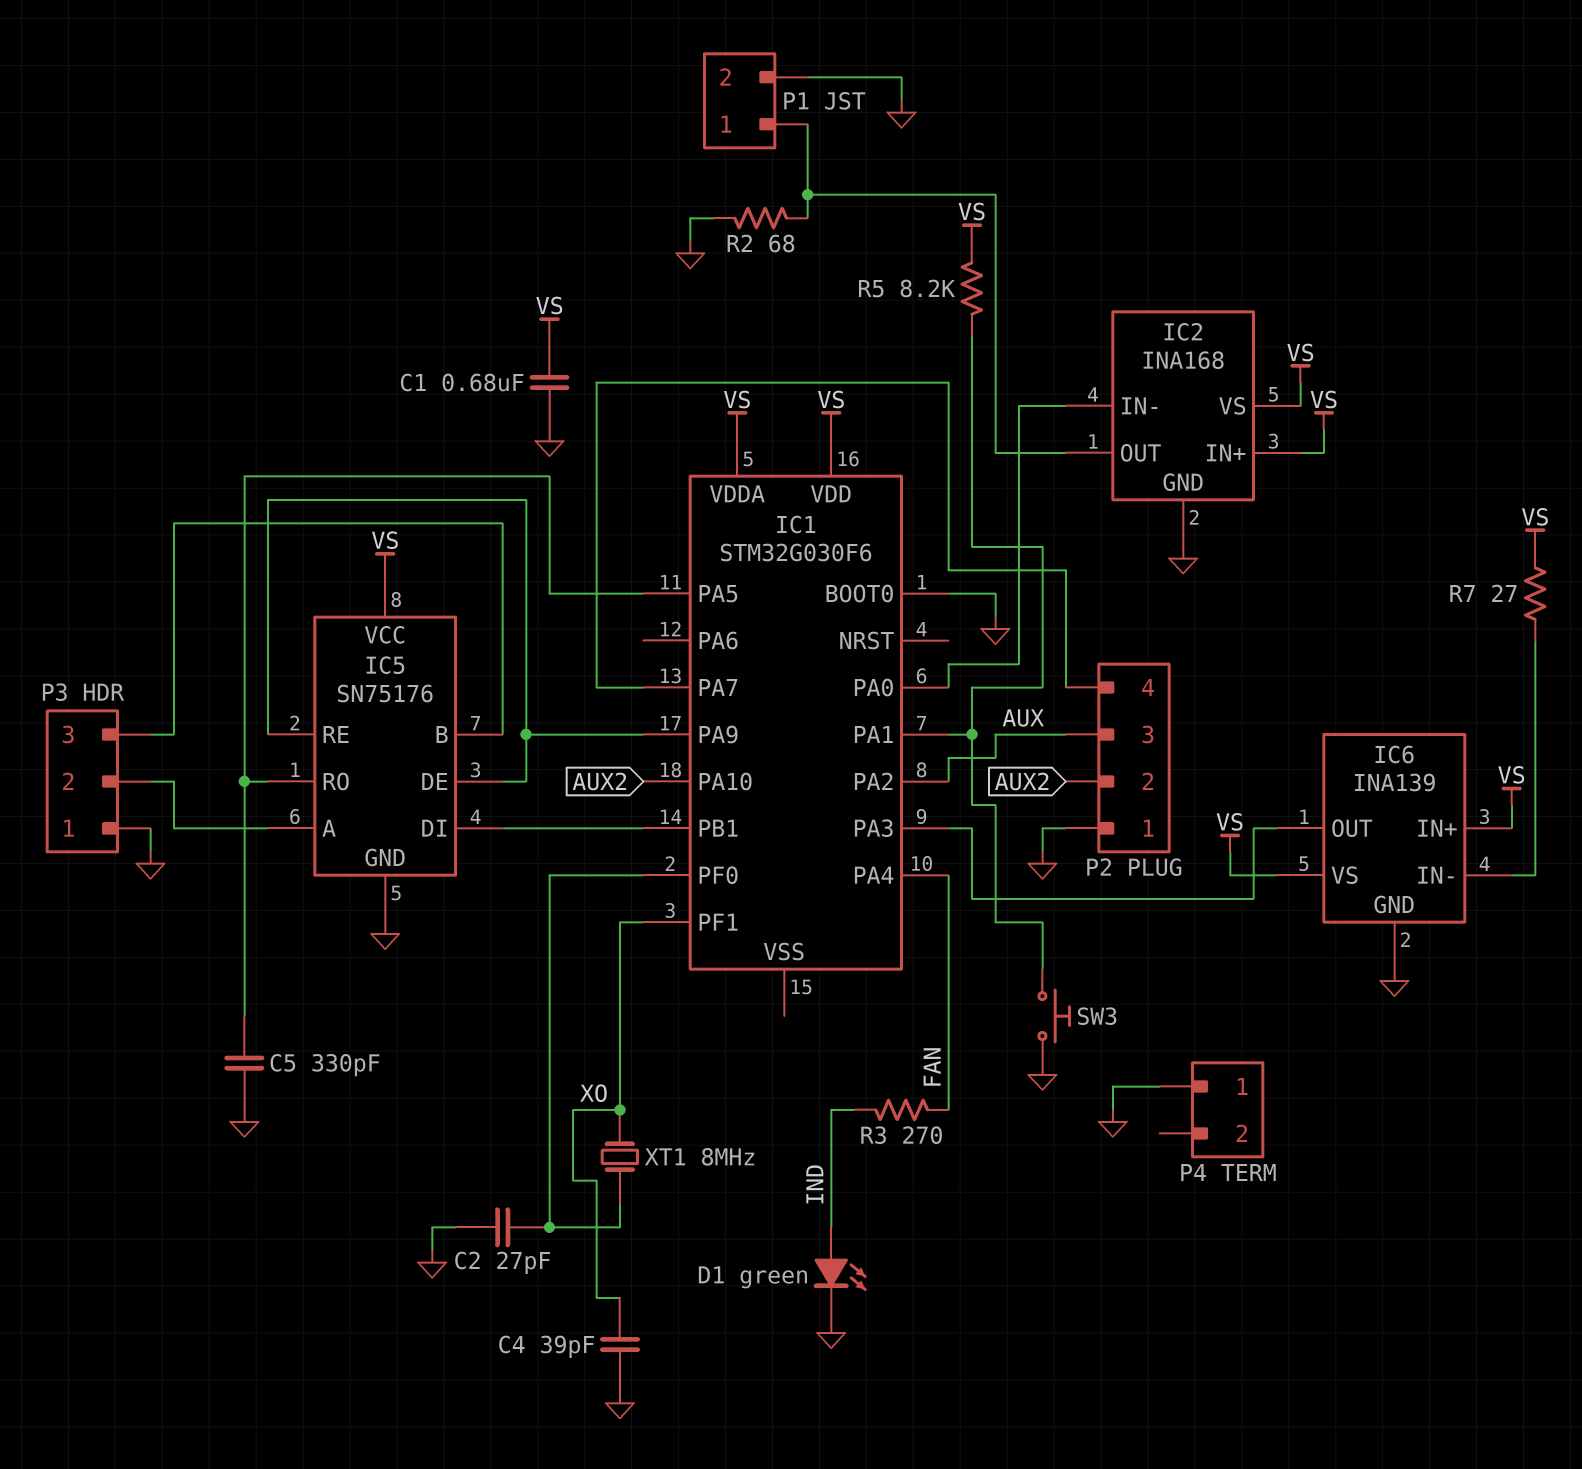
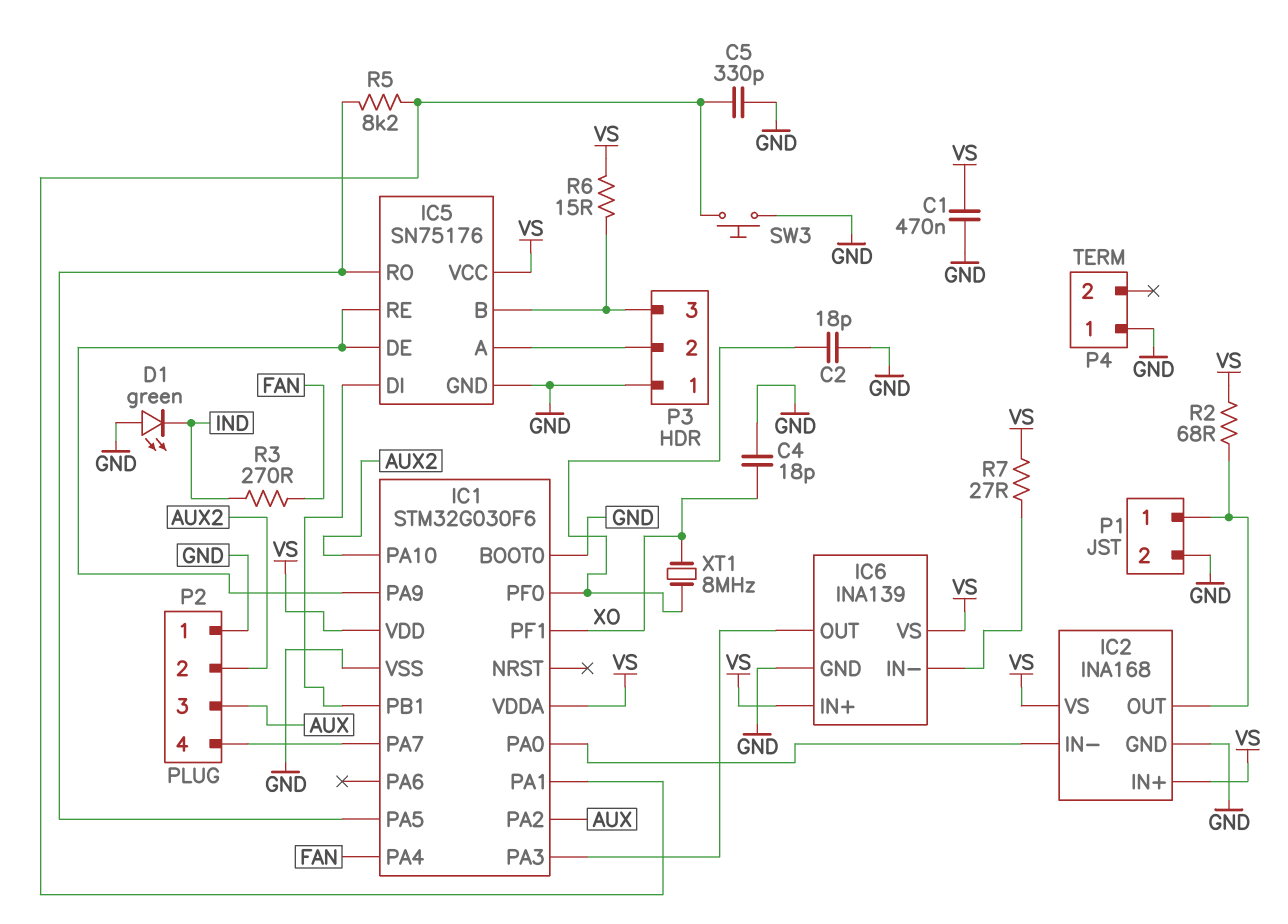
C1: 680nF (GND, VS) -> 470nF (GND, VS)
C2: 27pF (GND, IC1/PF0) -> 18pF (GND, IC1/PF0)
C4: 39pF (GND, XO) -> 18pF (GND, XO)
C5: 330pF (GND, IC1/PA5) -> 330pF (GND, IC1/PA1)
D1: LED green (A IND, K GND) -> LED green (A GND, K IND)
IC1 pin VSS: none -> GND
R2: 68 (GND, IC2/OUT) -> 68 (IC2/OUT, VS)
R5: 8.2k (IC1/PA1, VS) -> 8.2k (IC1/PA1, IC1/PA5)
R6: none -> 15 (IC5/B, VS)

